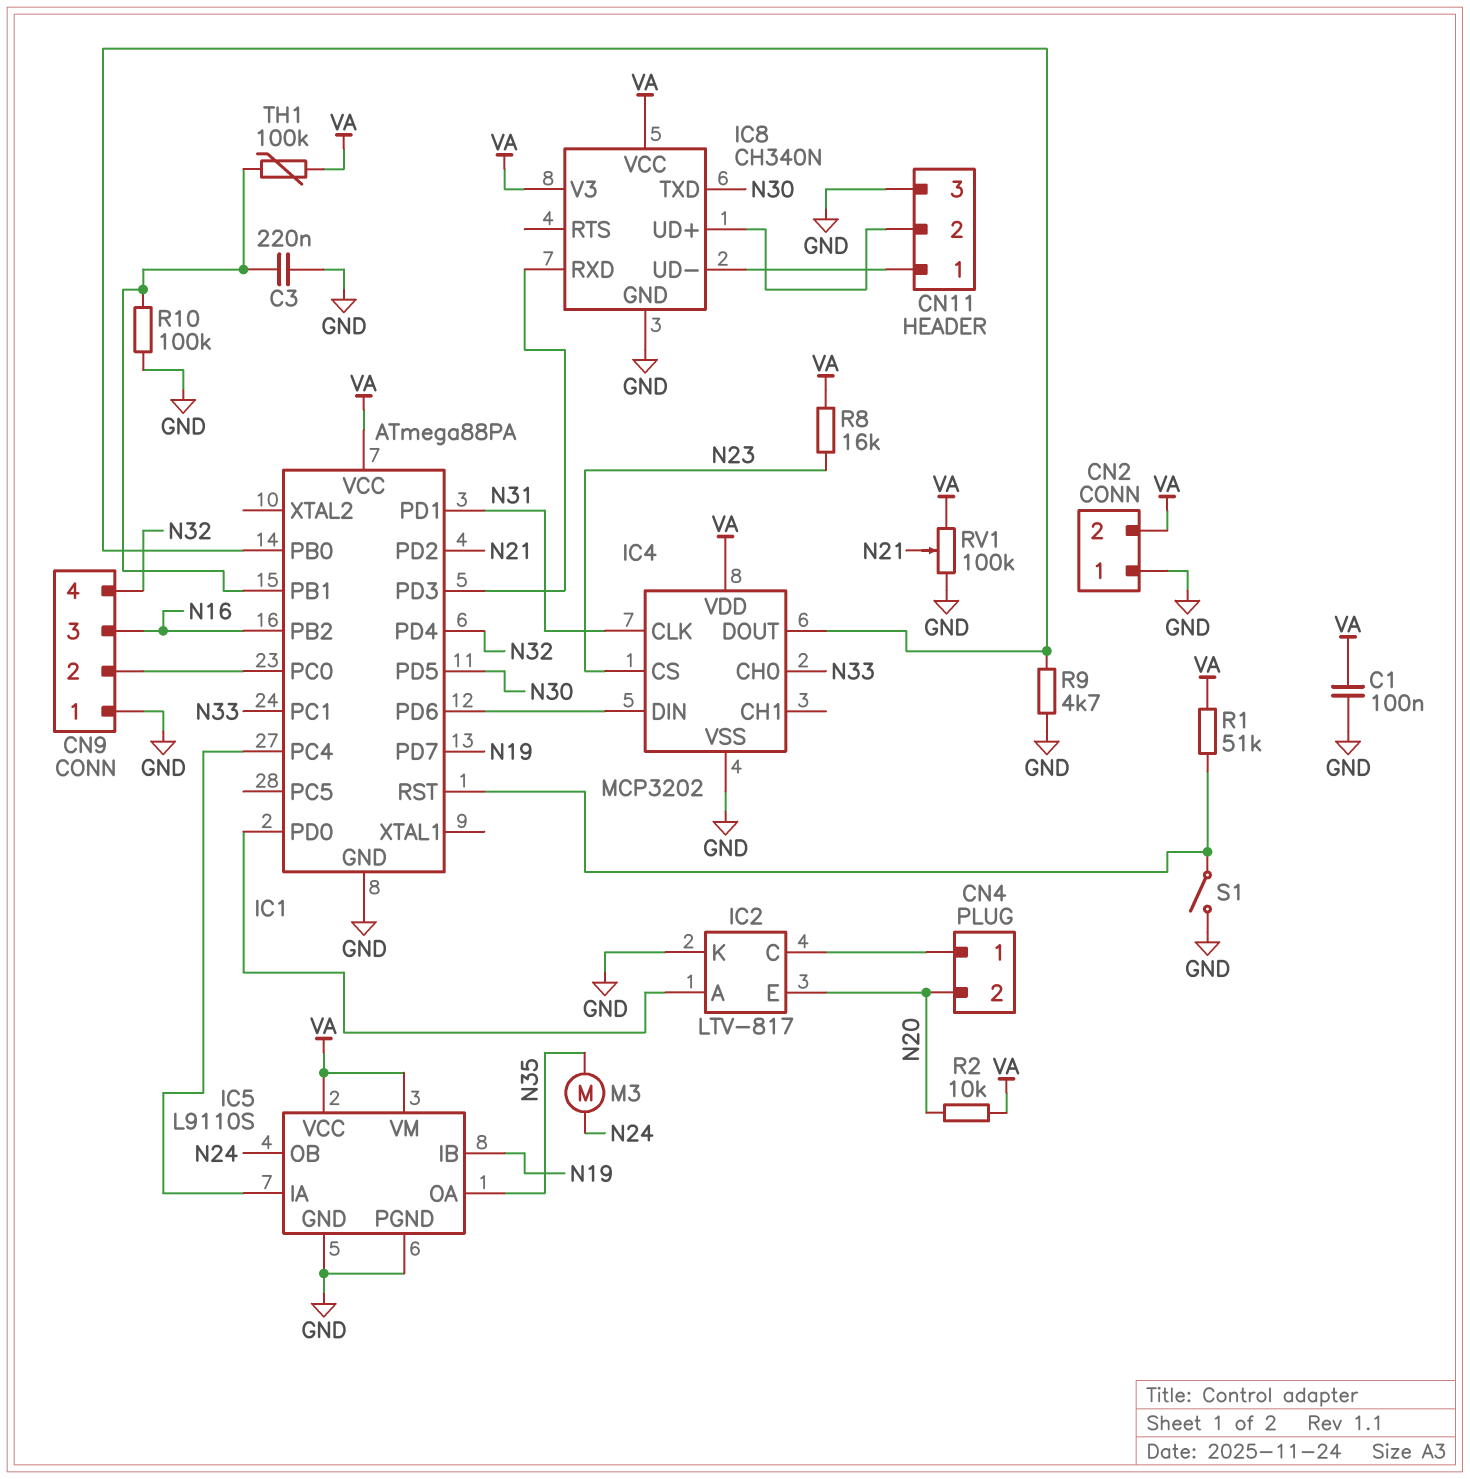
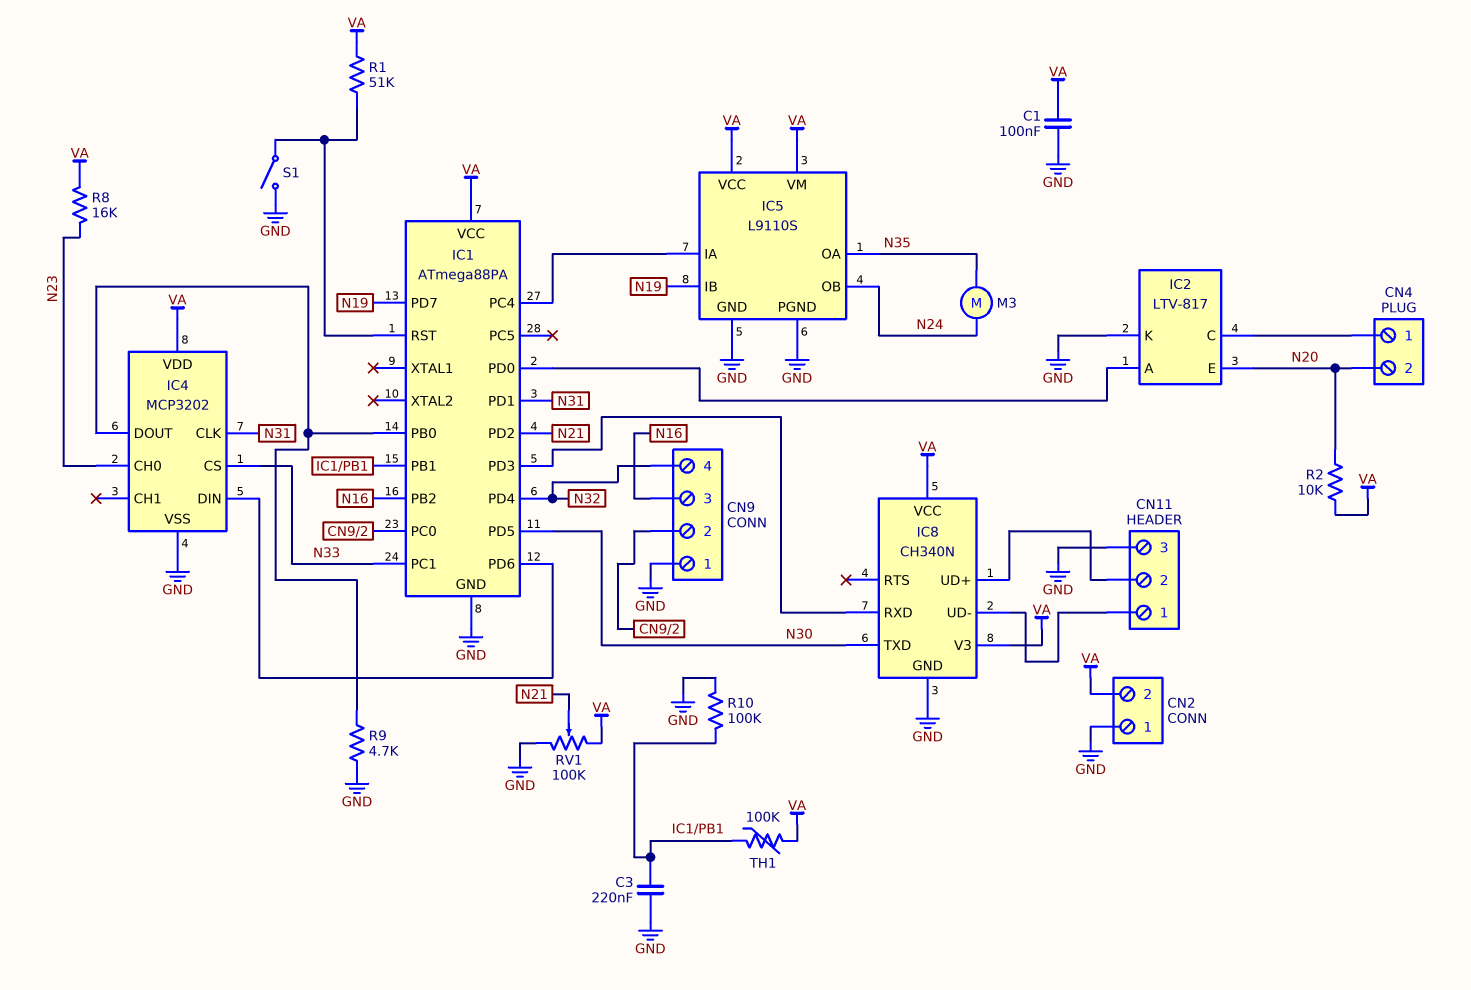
IC4 pin CH0: N33 -> N23
IC4 pin CS: N23 -> N33

